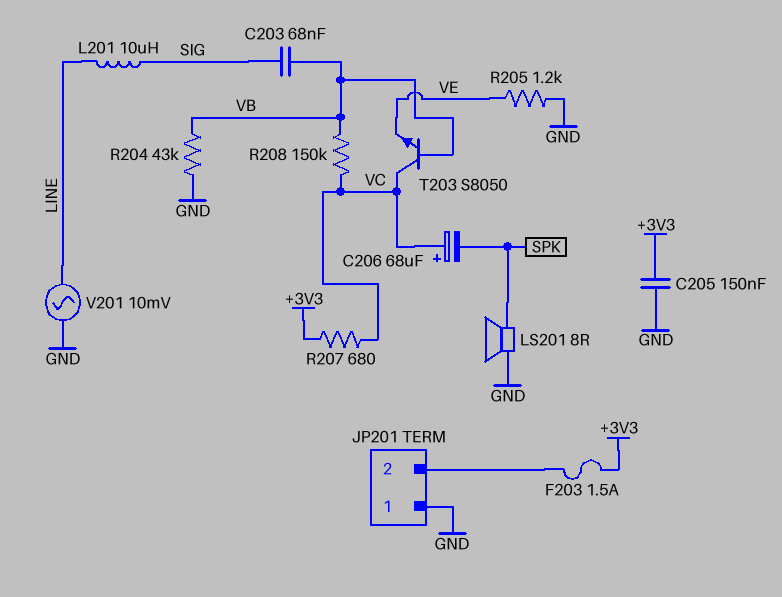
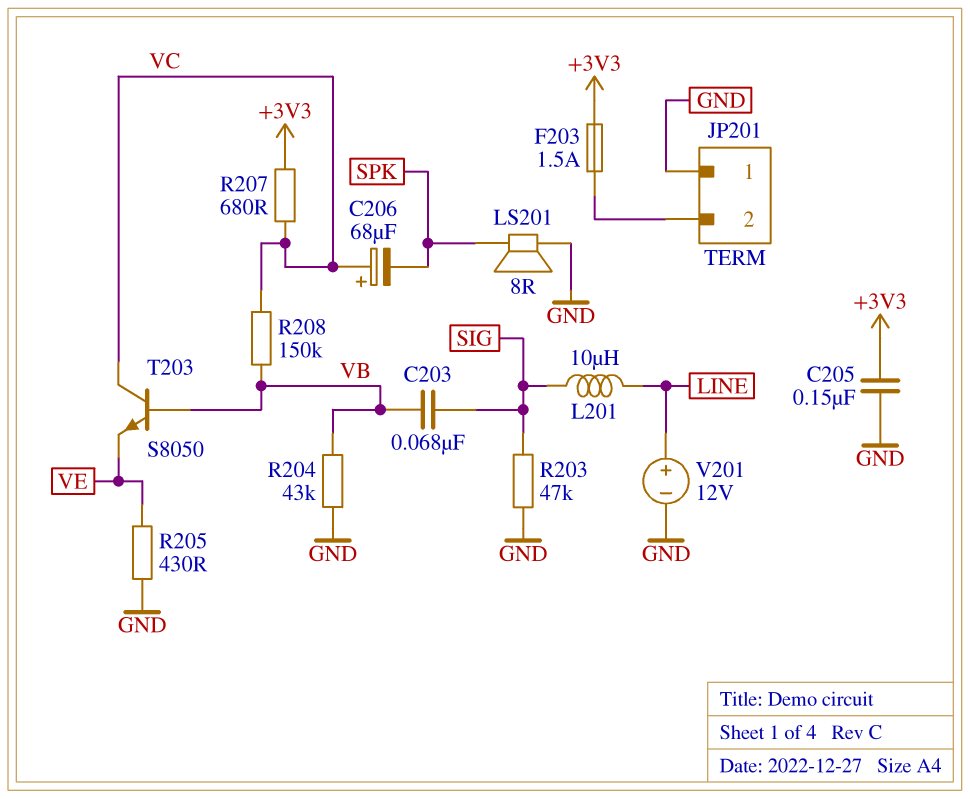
R203: none -> 47k (GND, SIG)
R205: 1.2k (GND, VE) -> 430 (GND, VE)
V201: AC 10mV (GND, LINE) -> 12V (plus LINE, minus GND)

